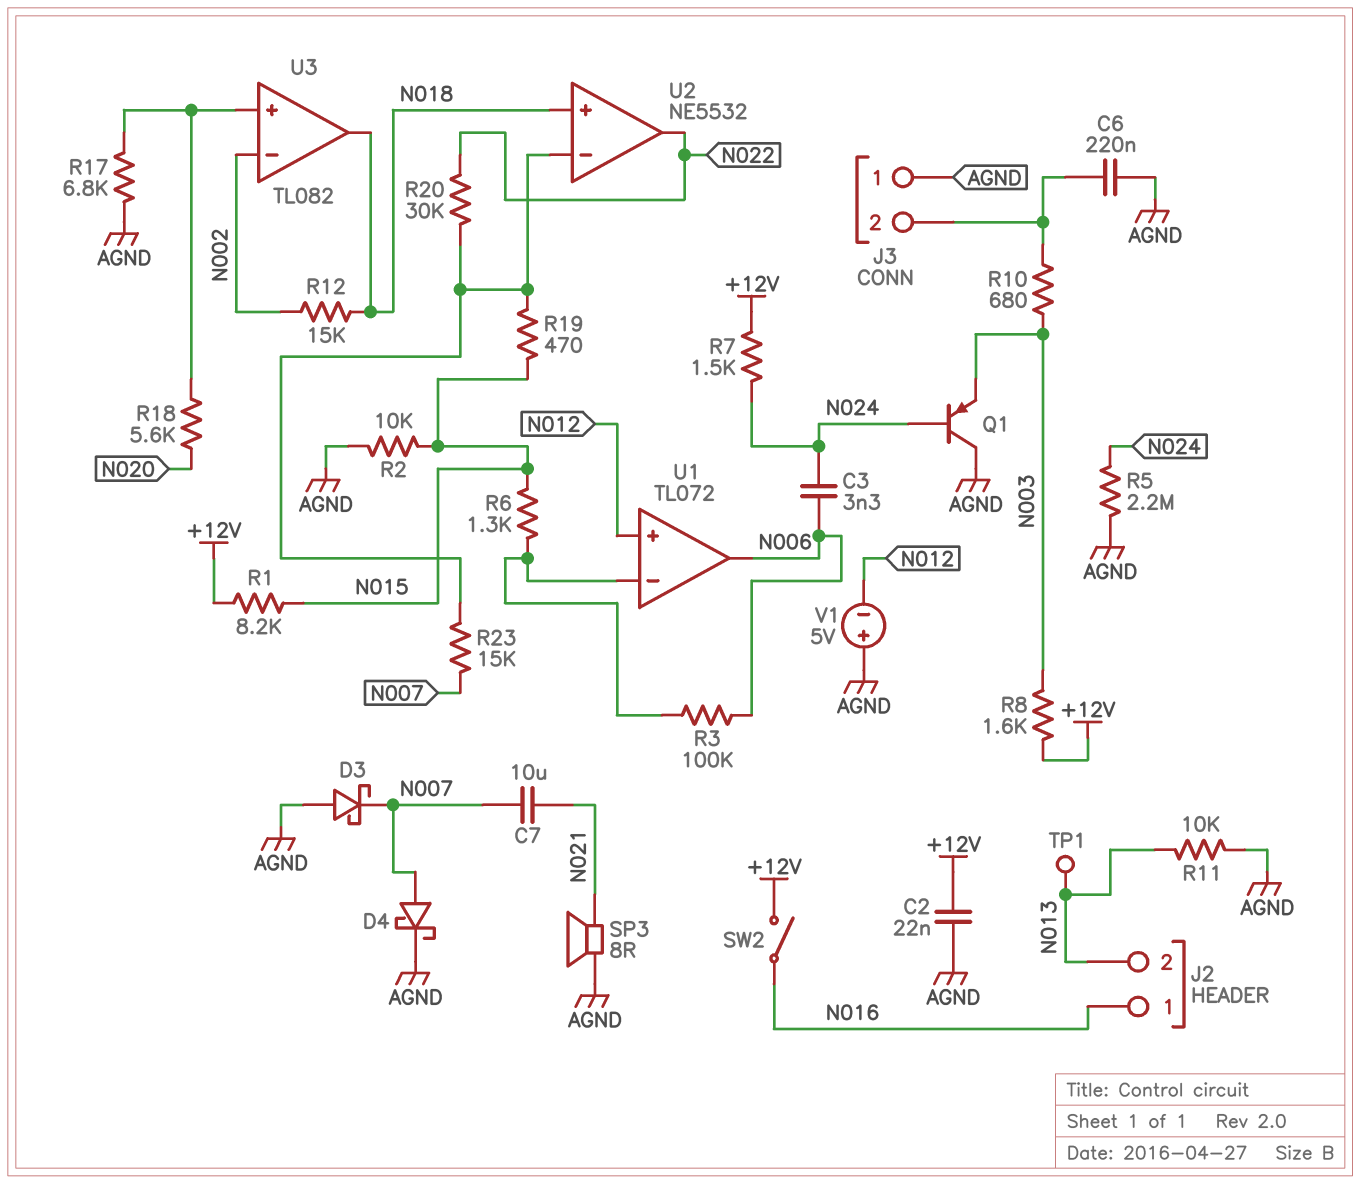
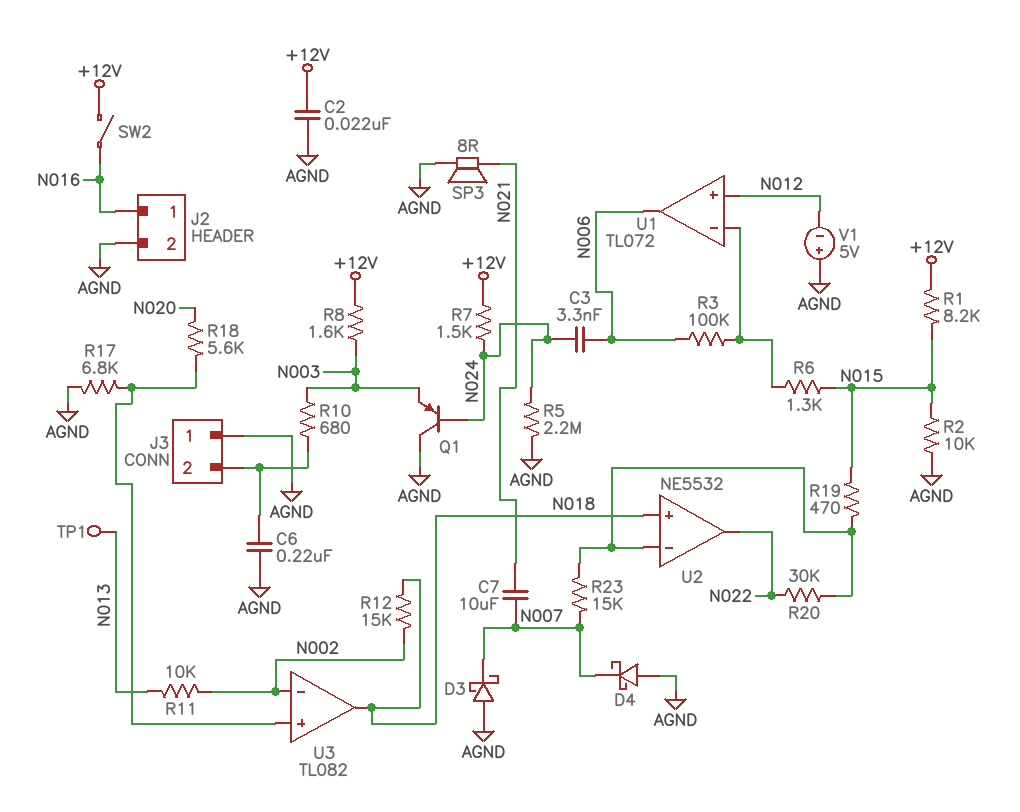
D4: schottky (A N007, K AGND) -> schottky (A AGND, K N007)
J2 pin 2: N013 -> AGND
R11: 10k (AGND, N013) -> 10k (N002, N013)

